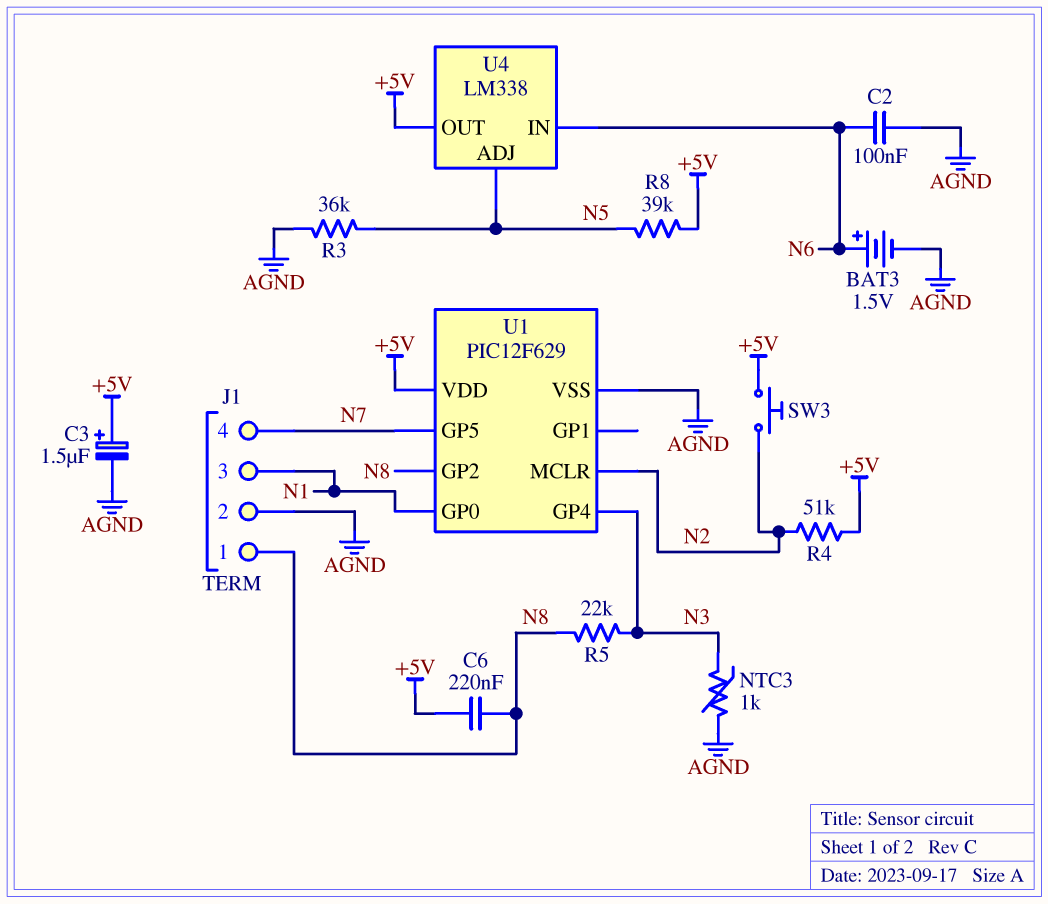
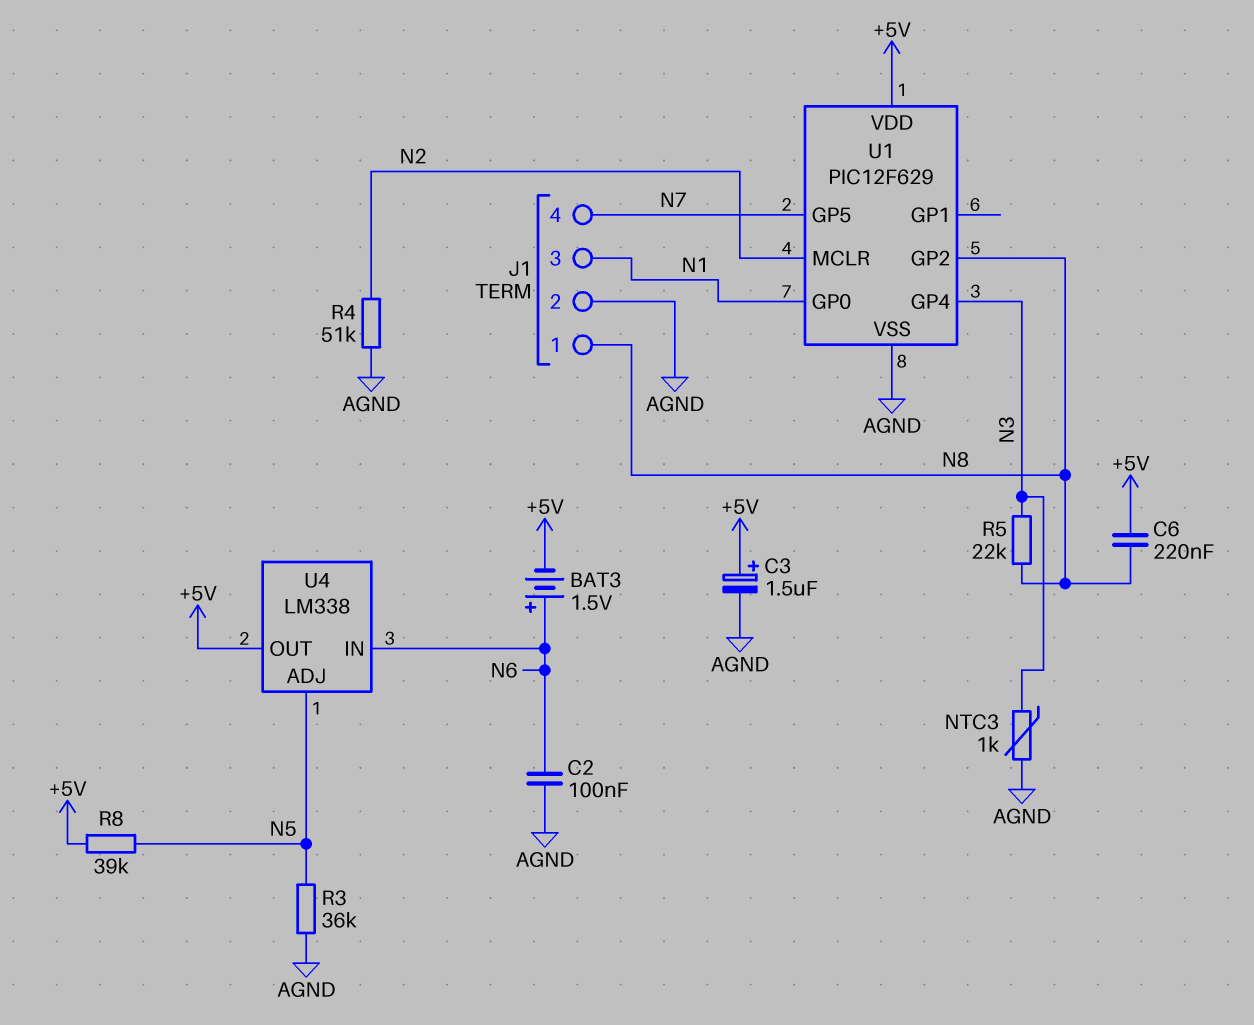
BAT3: 1.5V (plus N6, minus AGND) -> 1.5V (plus N6, minus +5V)
R4: 51k (+5V, N2) -> 51k (AGND, N2)
SW3: button (+5V, N2) -> none

